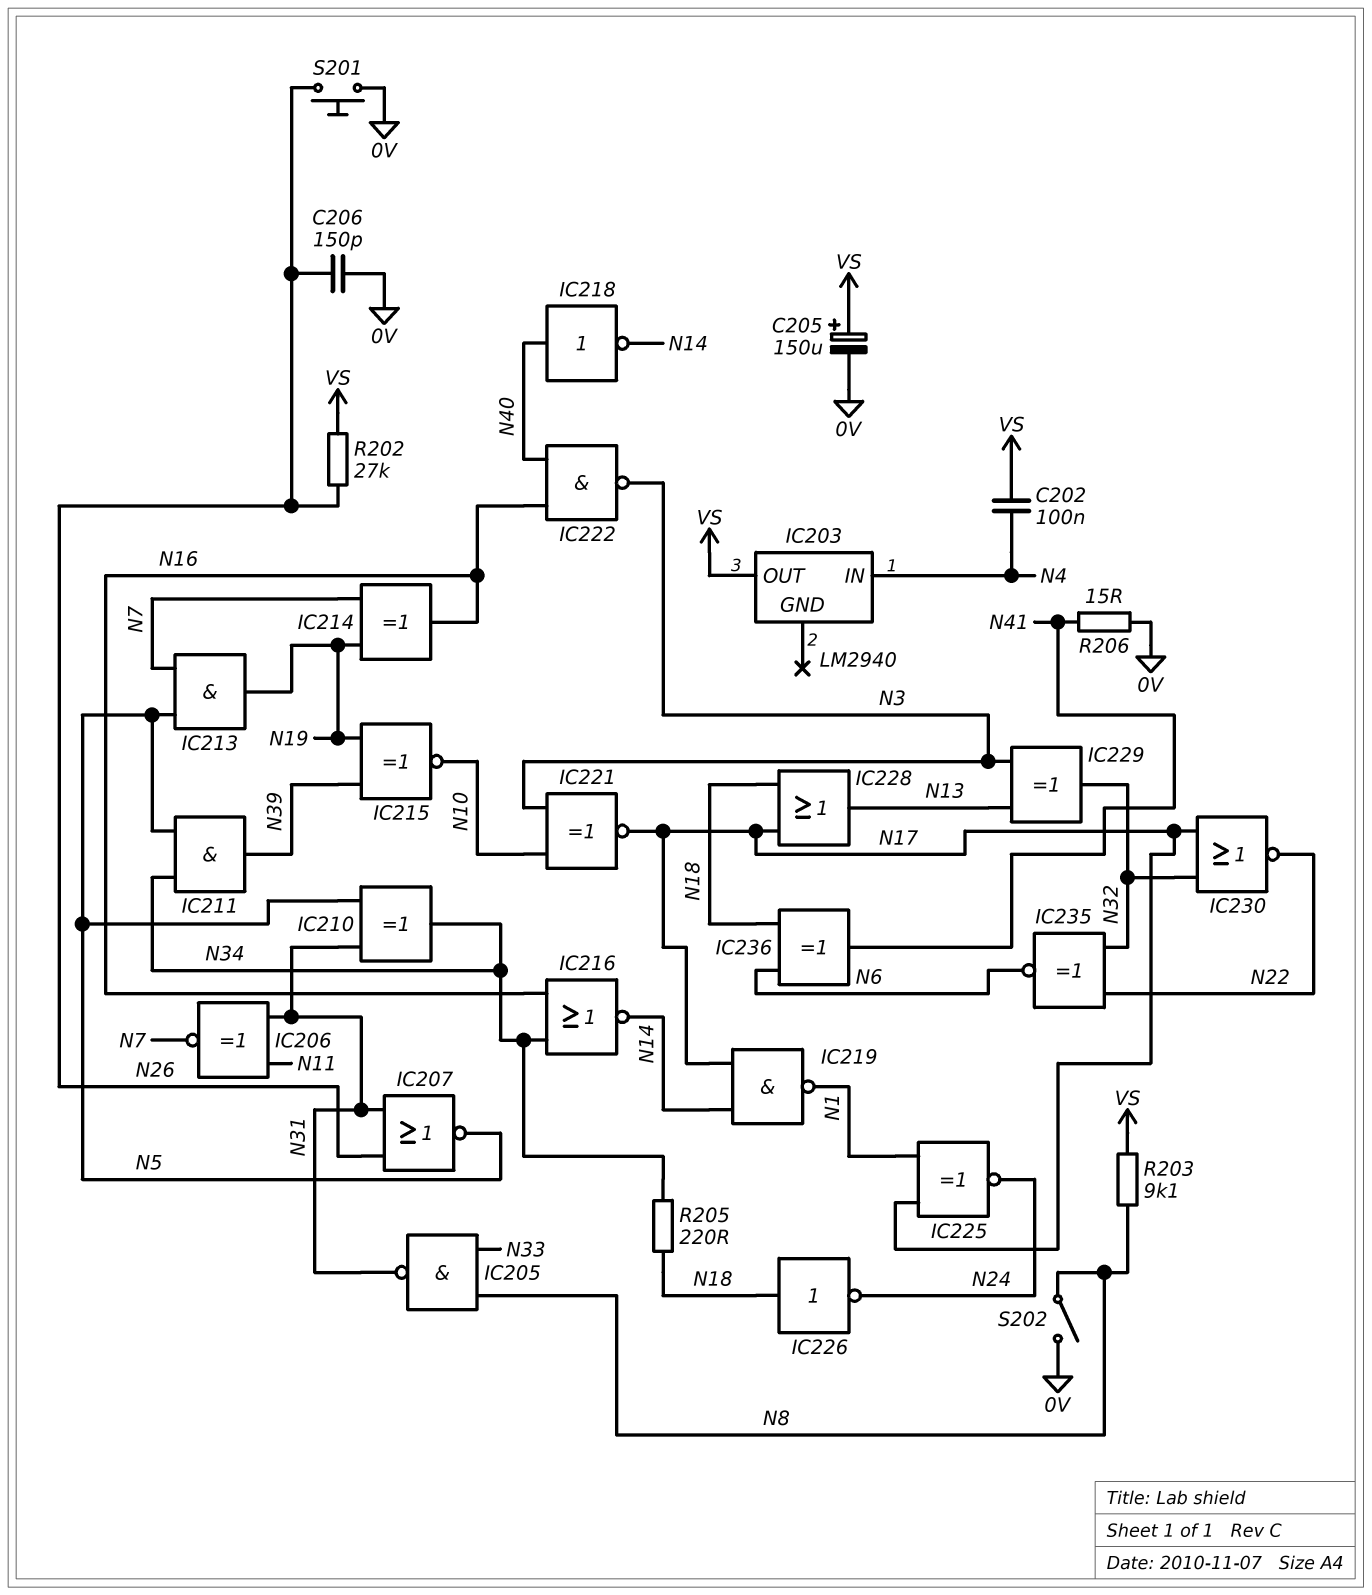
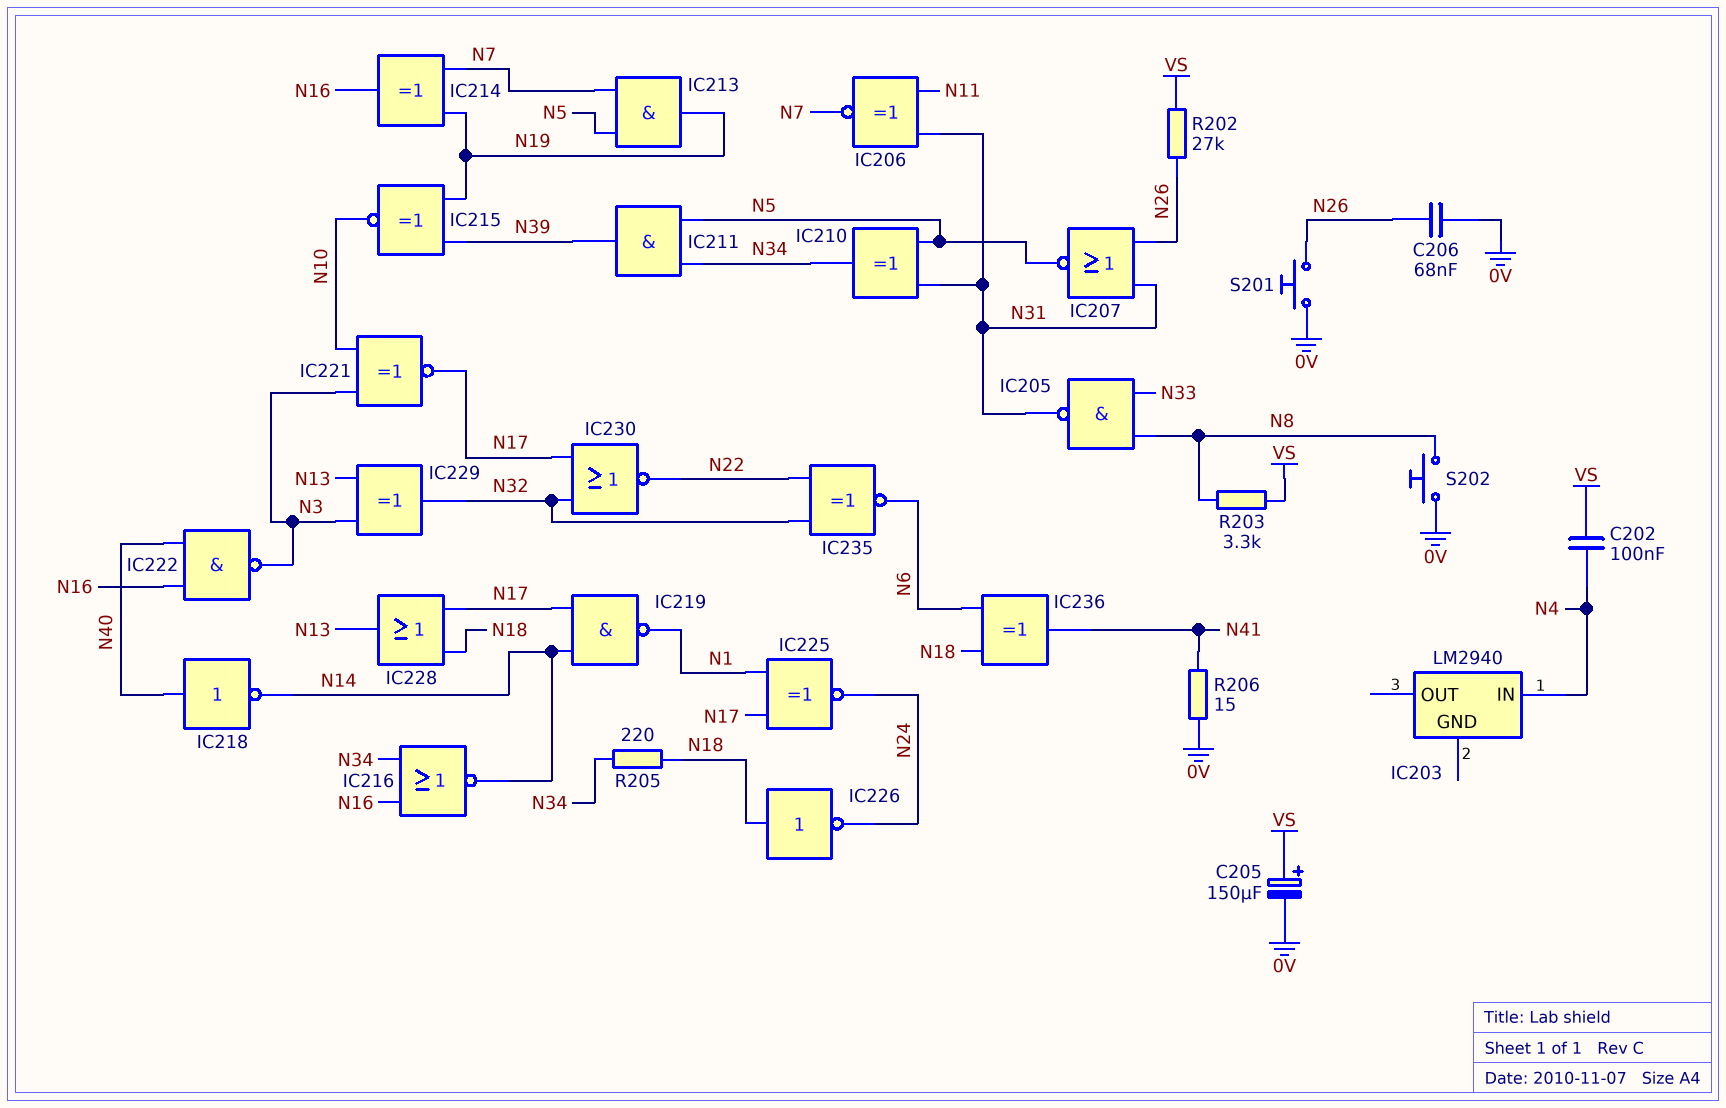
C206: 150pF (0V, N26) -> 68nF (0V, N26)
IC203 pin OUT: VS -> none
R203: 9.1k (N8, VS) -> 3.3k (N8, VS)
S202: switch (0V, N8) -> button (0V, N8)

